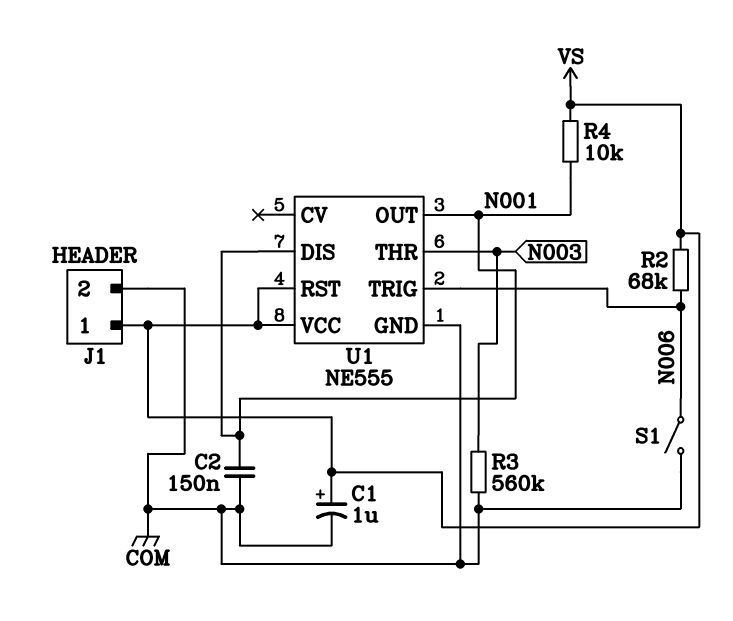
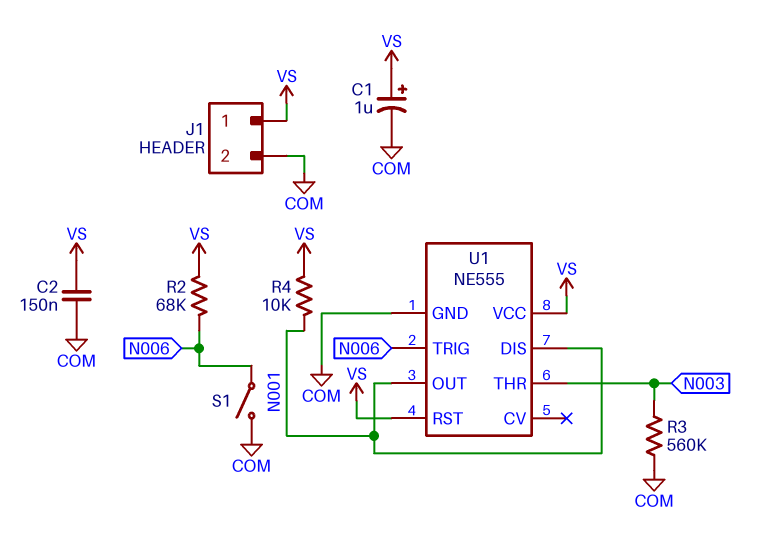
C2: 150nF (COM, N001) -> 150nF (COM, VS)

